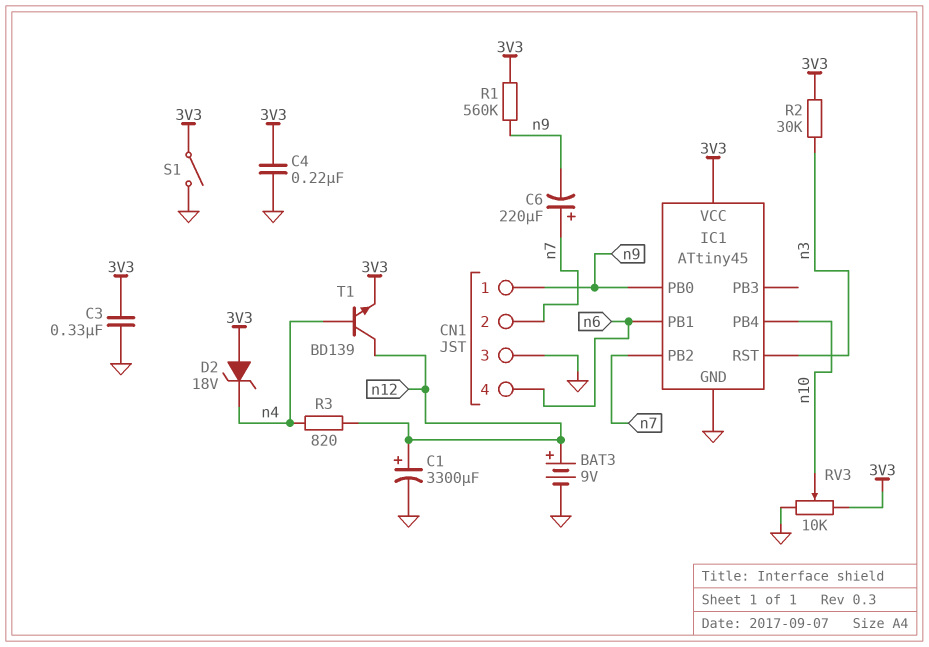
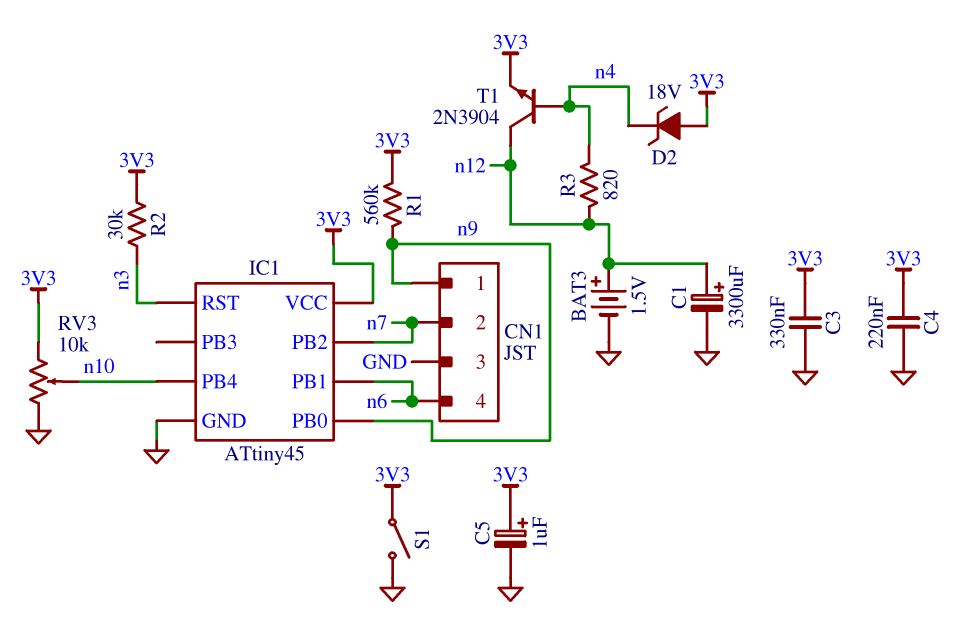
BAT3: 9V (plus n12, minus GND) -> 1.5V (plus n12, minus GND)
C5: none -> 1uF (plus 3V3, minus GND)
C6: 220uF (plus n7, minus n9) -> none
T1: NPN BD139 (B n4, C n12, E 3V3) -> NPN 2N3904 (B n4, C n12, E 3V3)

